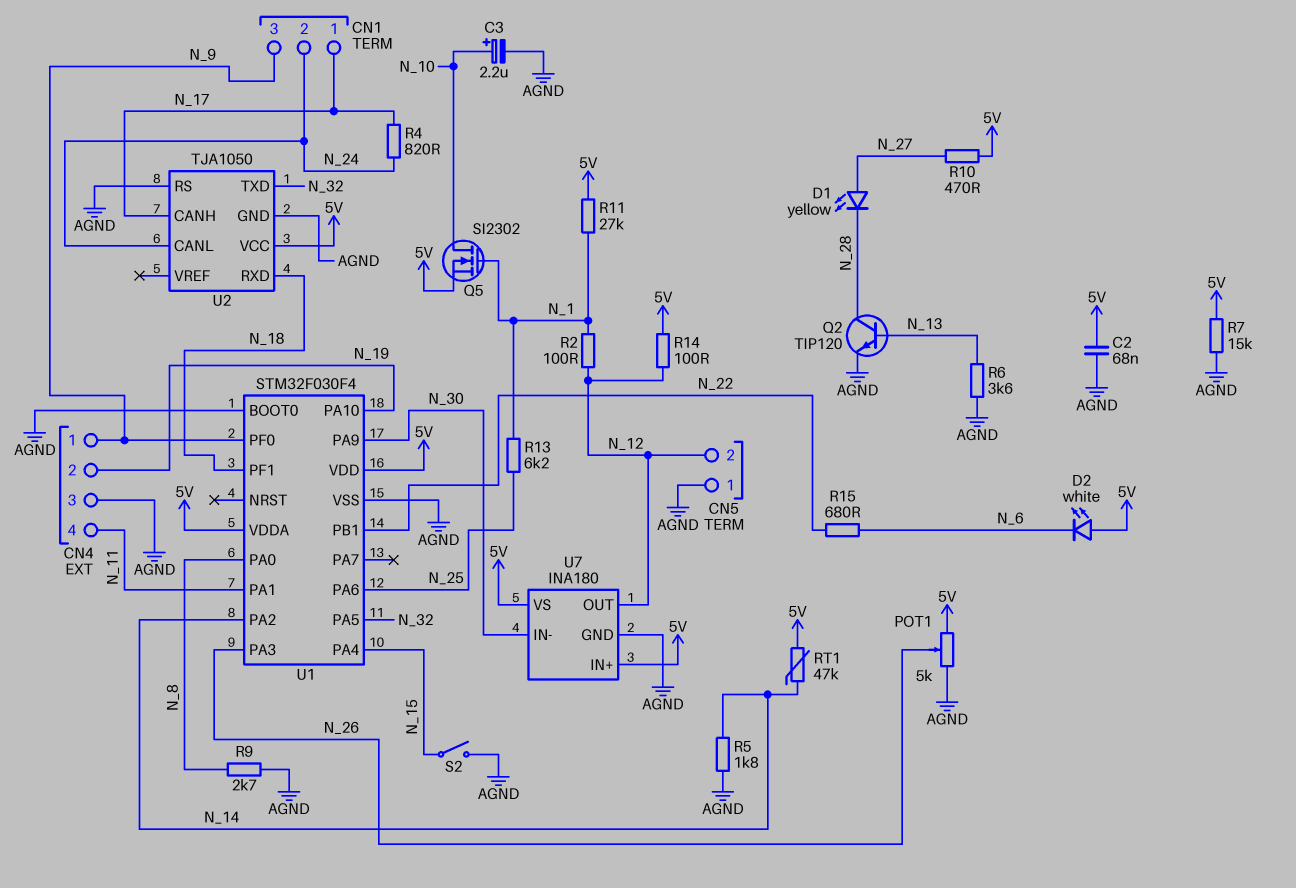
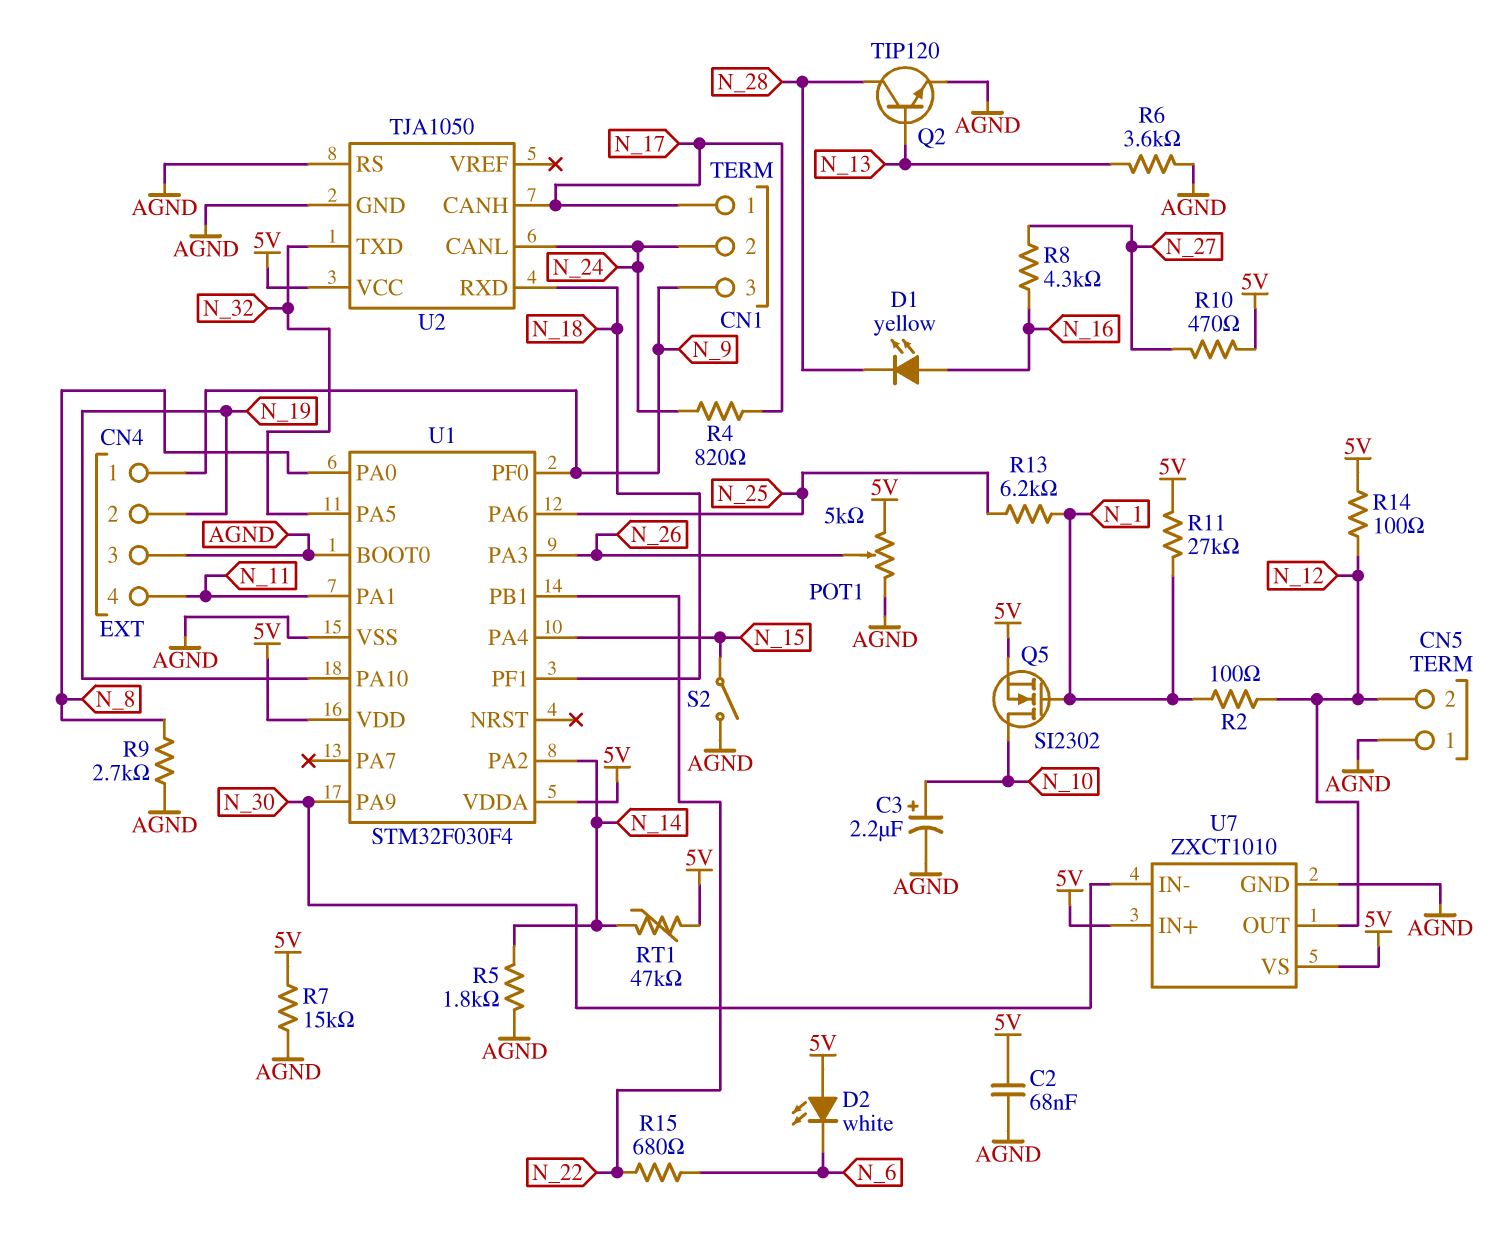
D1: LED yellow (A N_27, K N_28) -> LED yellow (A N_16, K N_28)
R8: none -> 4.3k (N_16, N_27)
U7: INA180 -> ZXCT1010

